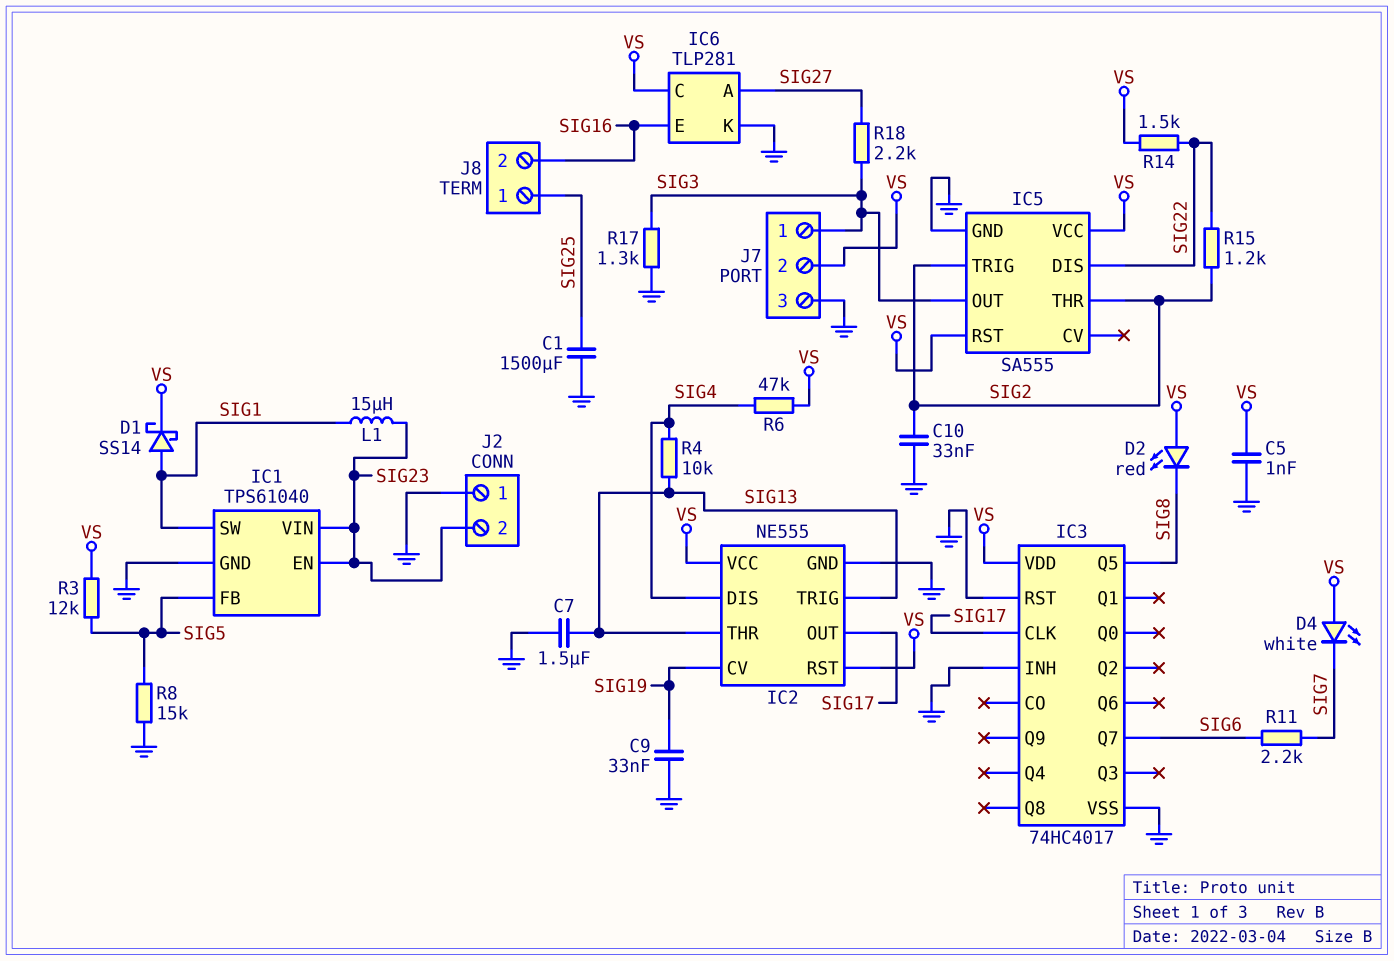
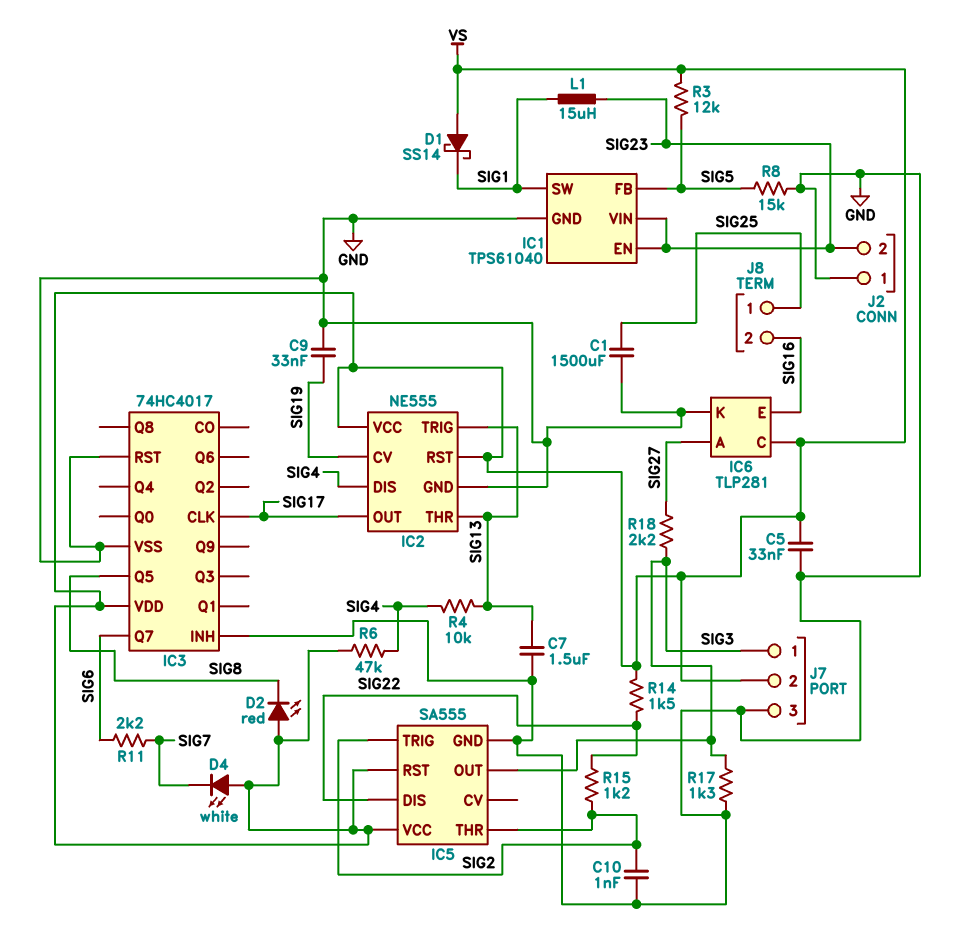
C5: 1nF (GND, VS) -> 33nF (GND, VS)
C10: 33nF (GND, SIG2) -> 1nF (GND, SIG2)
D1: schottky SS14 (A SIG1, K VS) -> schottky SS14 (A VS, K SIG1)

